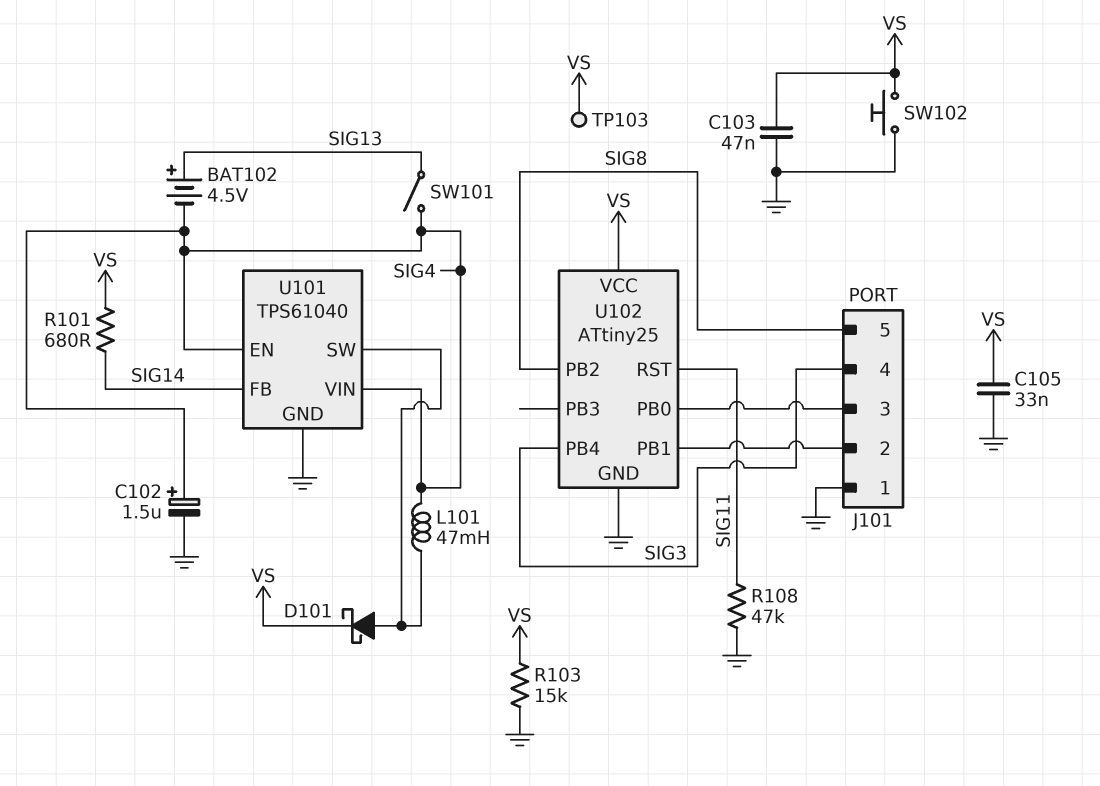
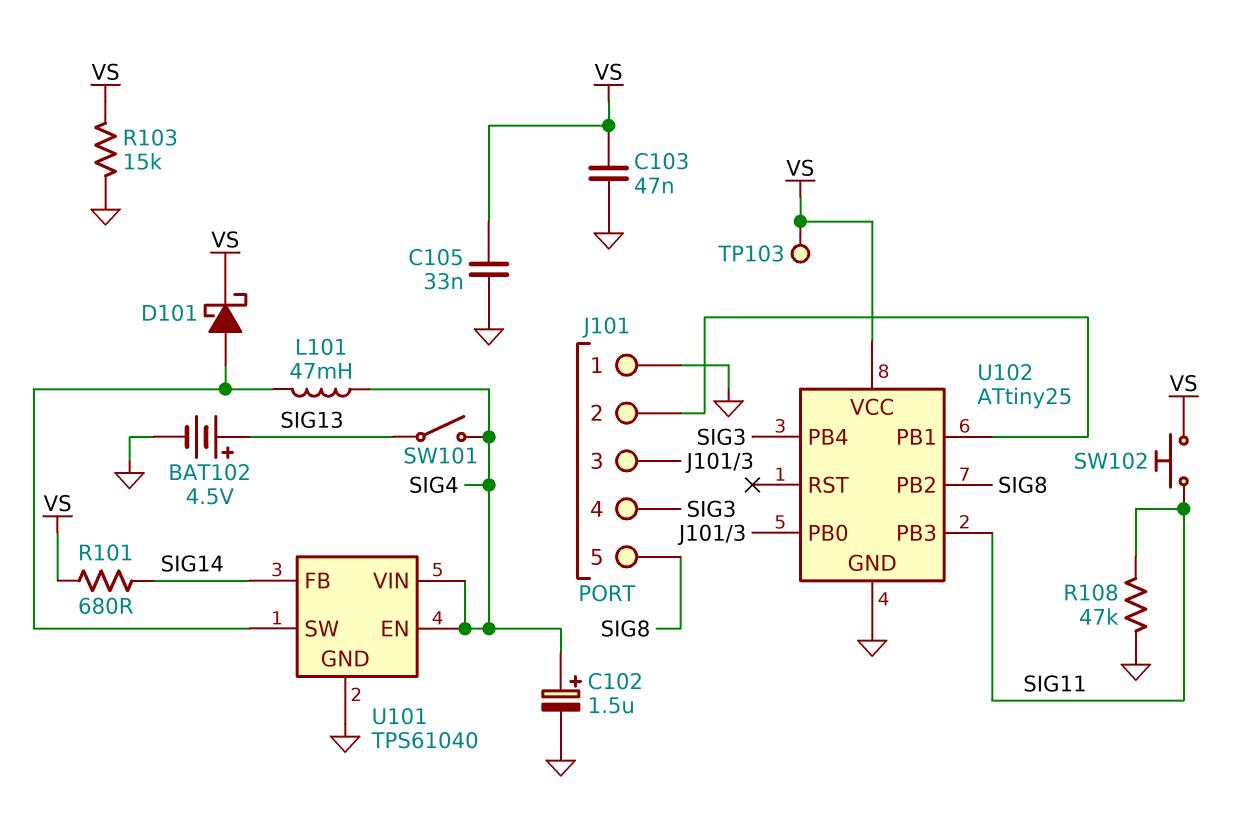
BAT102: 4.5V (plus SIG13, minus SIG4) -> 4.5V (plus SIG13, minus GND)
SW102: button (GND, VS) -> button (SIG11, VS)
U102 pin PB3: none -> SIG11
U102 pin RST: SIG11 -> none

